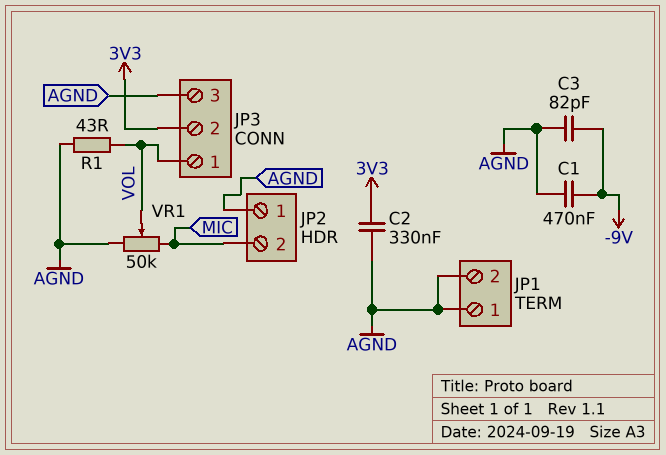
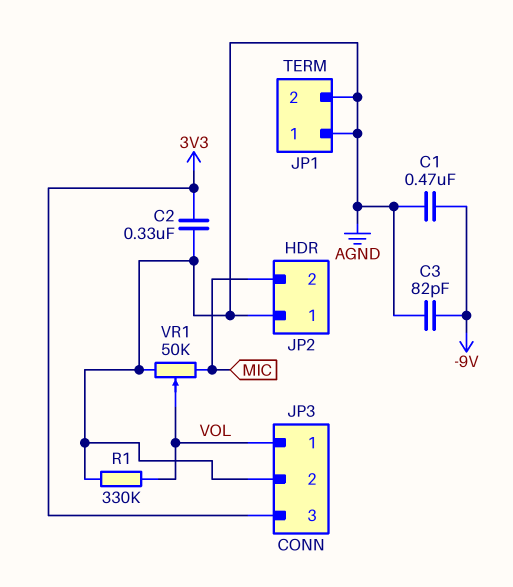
JP3 pin 2: 3V3 -> AGND
JP3 pin 3: AGND -> 3V3
R1: 43 (AGND, VOL) -> 330k (AGND, VOL)

